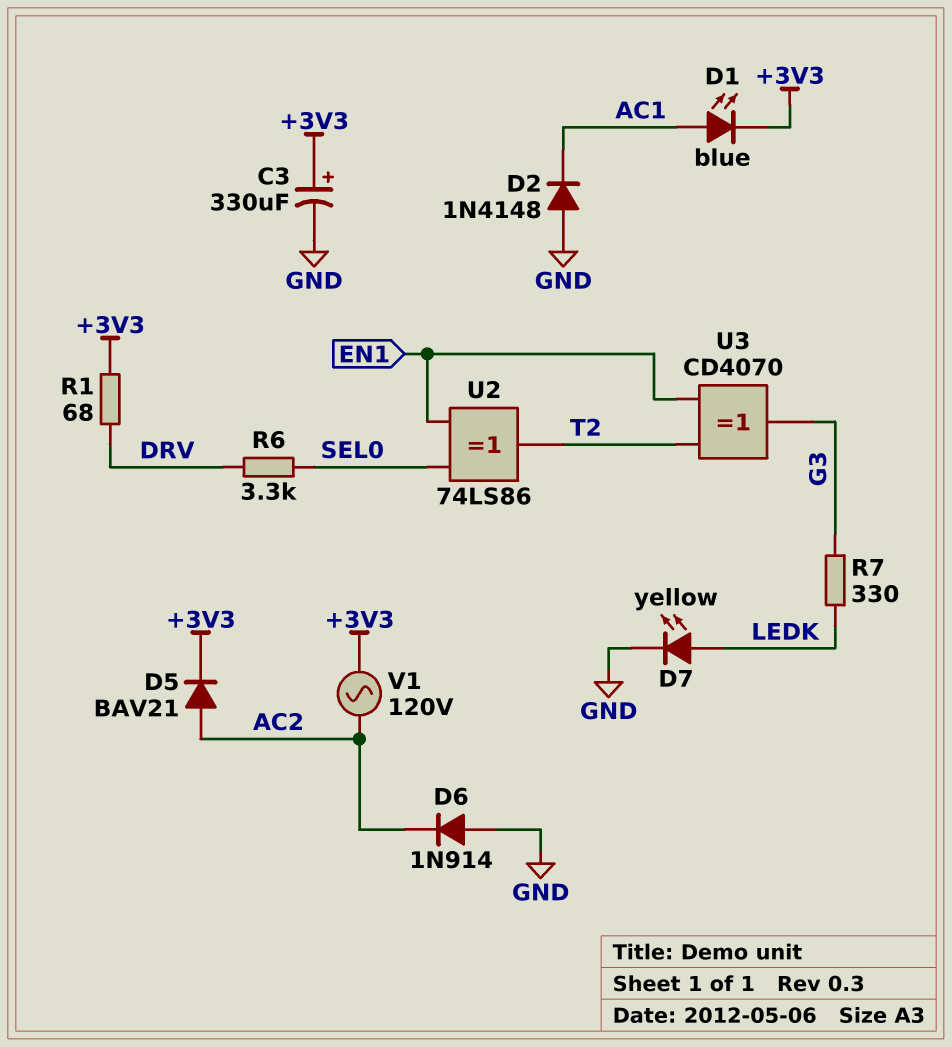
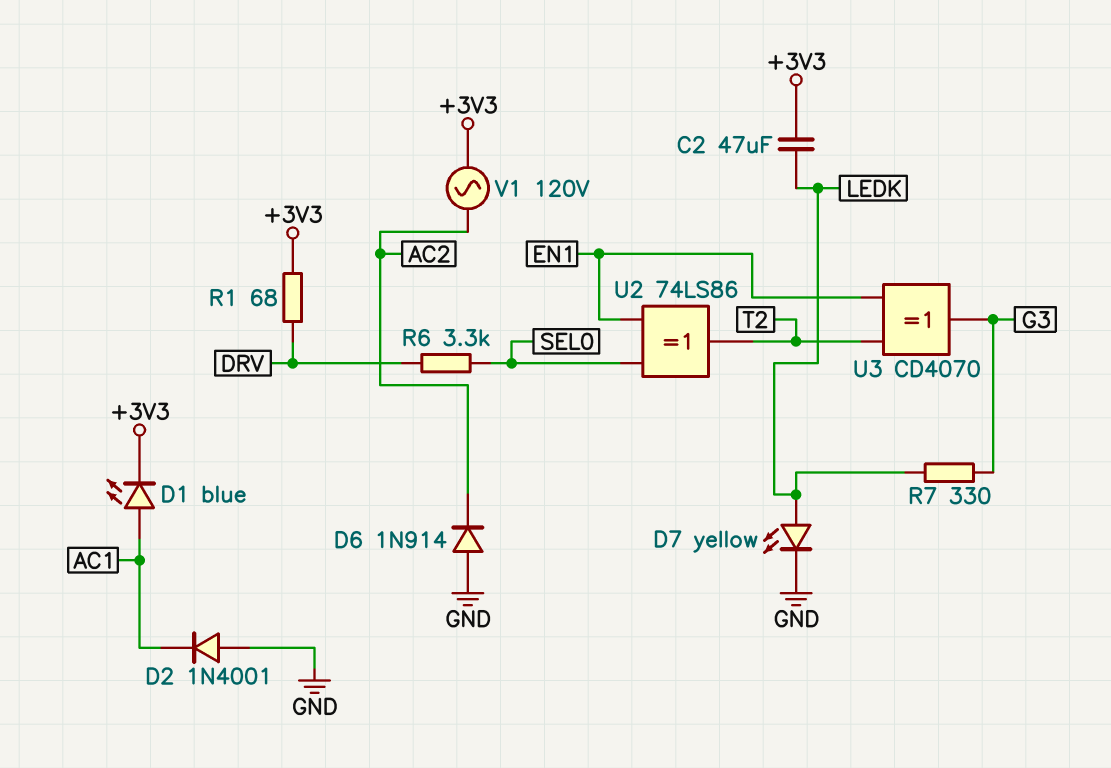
C2: none -> 47uF (+3V3, LEDK)
C3: 330uF (plus +3V3, minus GND) -> none
D2: diode 1N4148 (A GND, K AC1) -> diode 1N4001 (A GND, K AC1)
D5: diode BAV21 (A AC2, K +3V3) -> none

